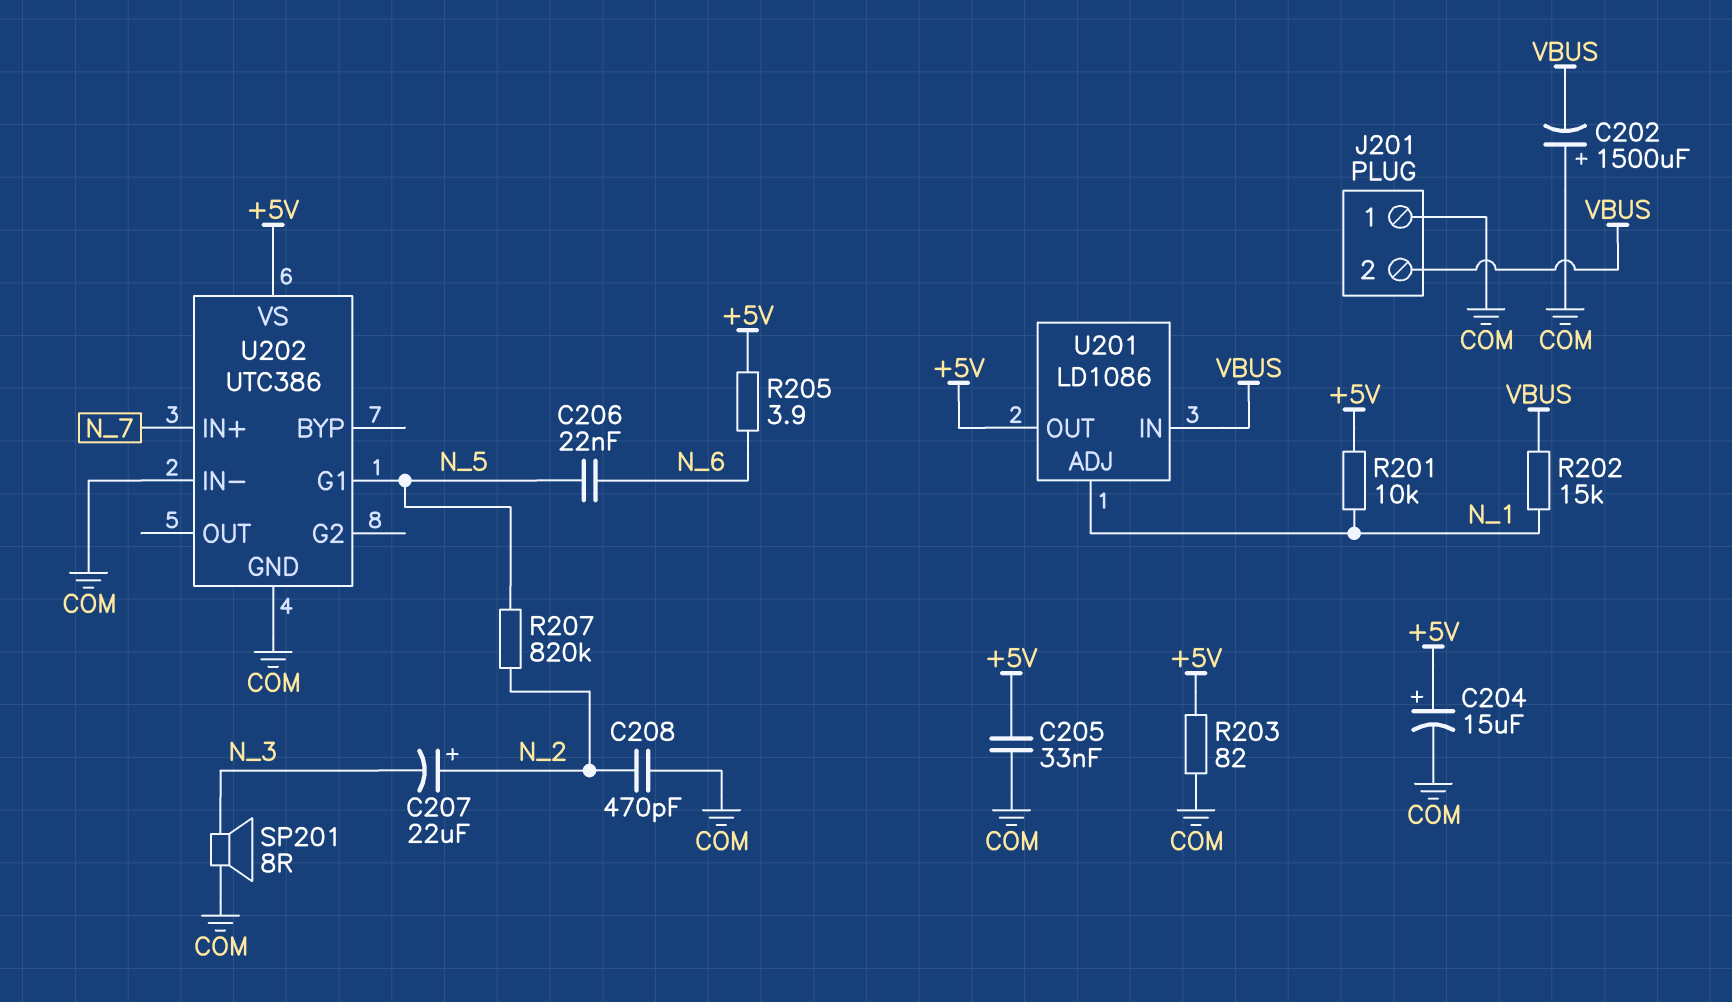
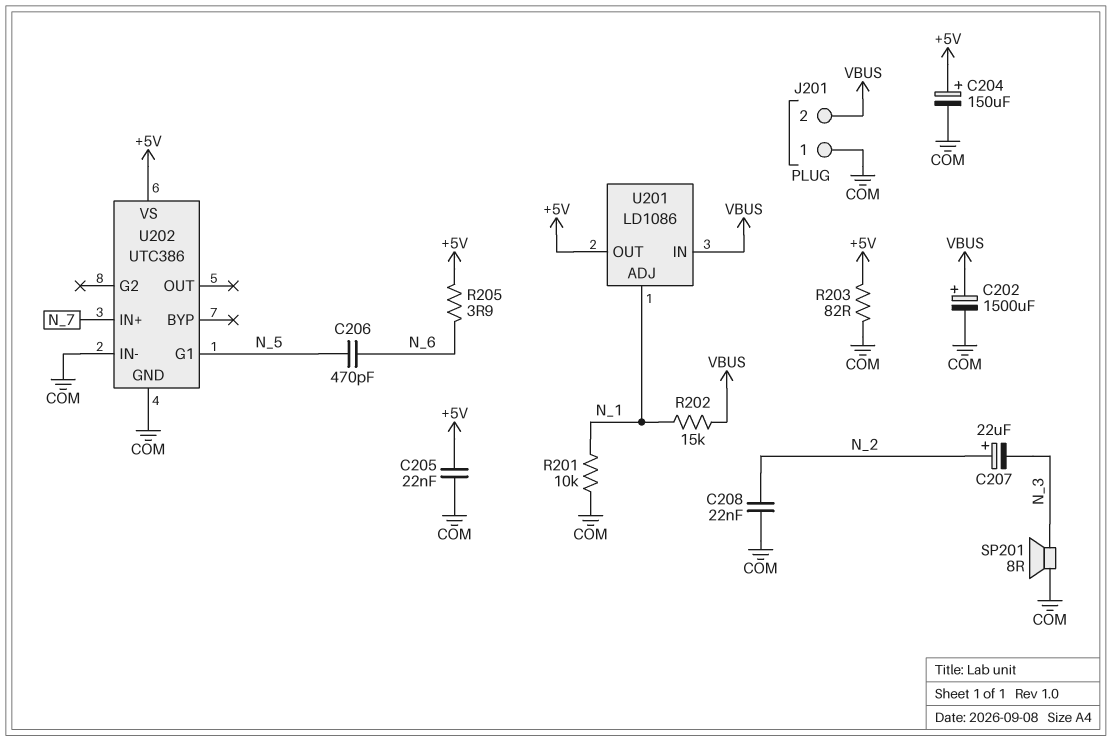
C202: 1500uF (plus COM, minus VBUS) -> 1500uF (plus VBUS, minus COM)
C204: 15uF (plus +5V, minus COM) -> 150uF (plus +5V, minus COM)
C205: 33nF (+5V, COM) -> 22nF (+5V, COM)
C206: 22nF (N_5, N_6) -> 470pF (N_5, N_6)
C208: 470pF (COM, N_2) -> 22nF (COM, N_2)
R201: 10k (+5V, N_1) -> 10k (COM, N_1)
R207: 820k (N_2, N_5) -> none

